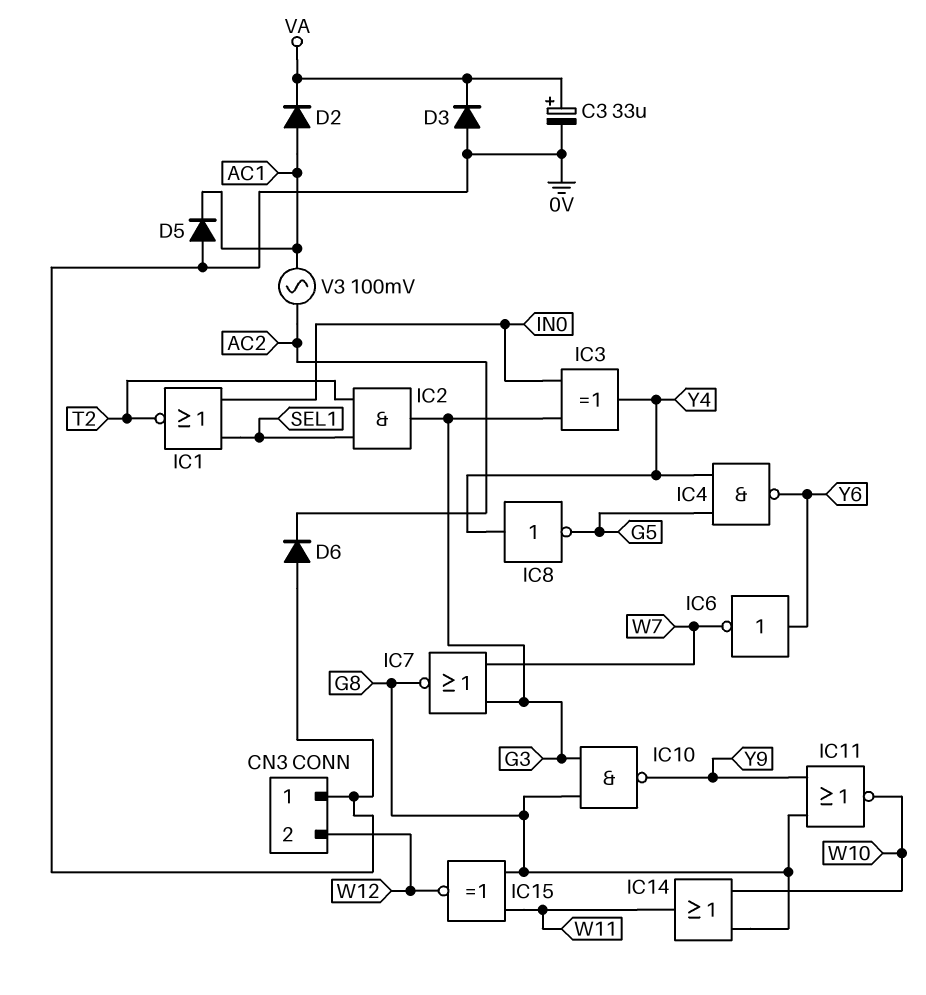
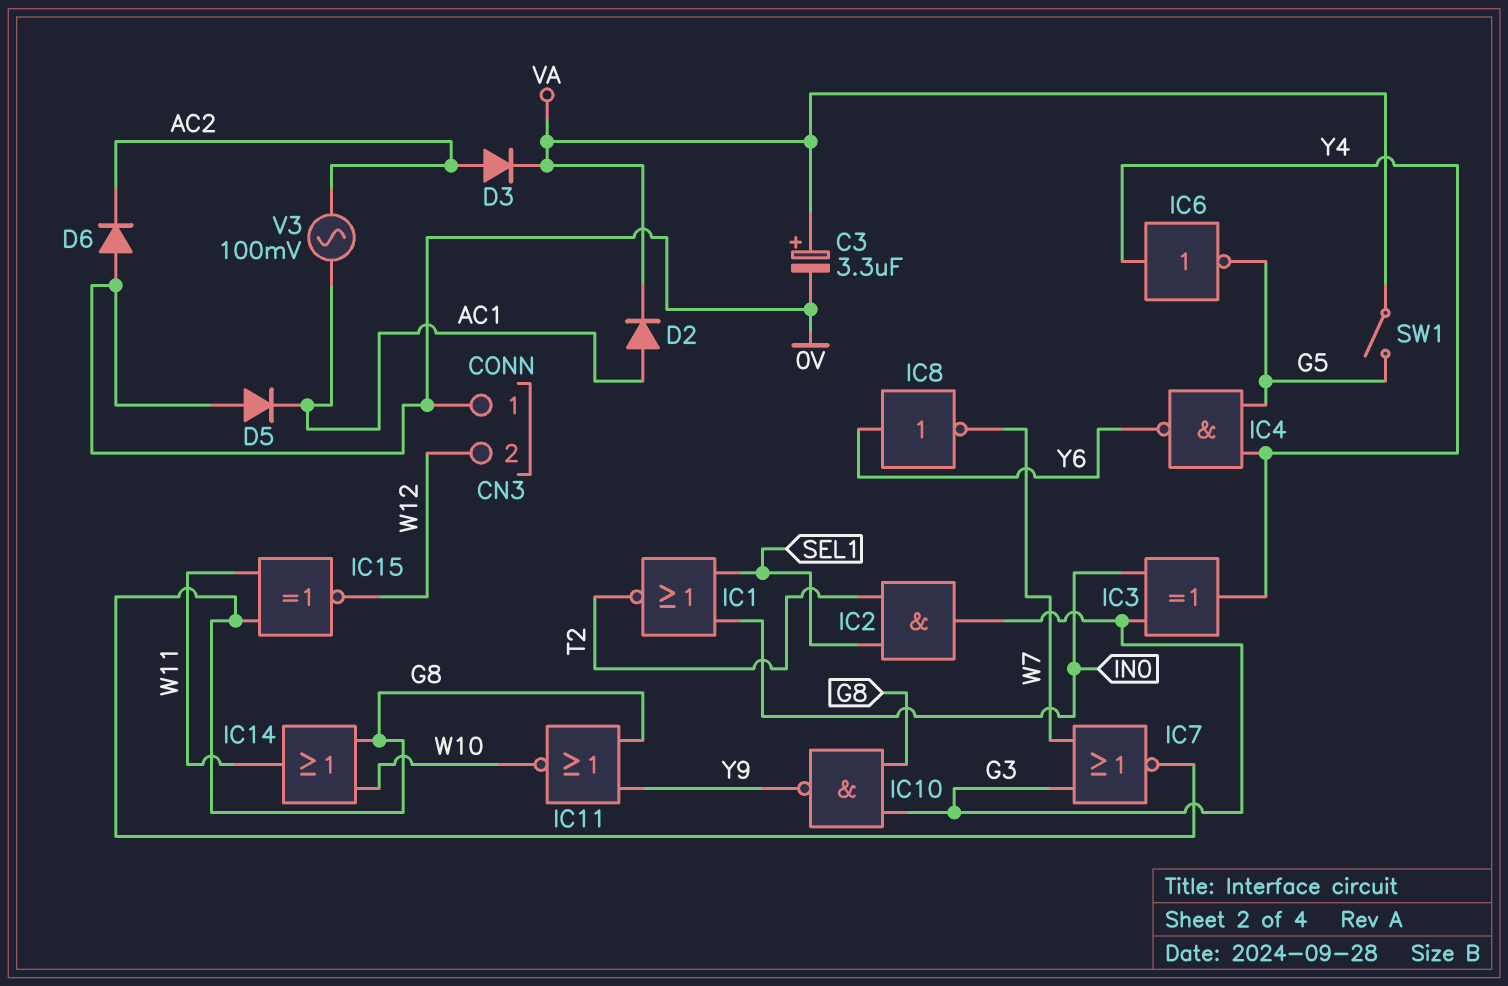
C3: 33uF (plus VA, minus 0V) -> 3.3uF (plus VA, minus 0V)
D3: diode (A 0V, K VA) -> diode (A AC2, K VA)
IC6: NOT (in Y6, out W7) -> NOT (in Y4, out G5)
IC8: NOT (in Y4, out G5) -> NOT (in Y6, out W7)
SW1: none -> switch (G5, VA)

